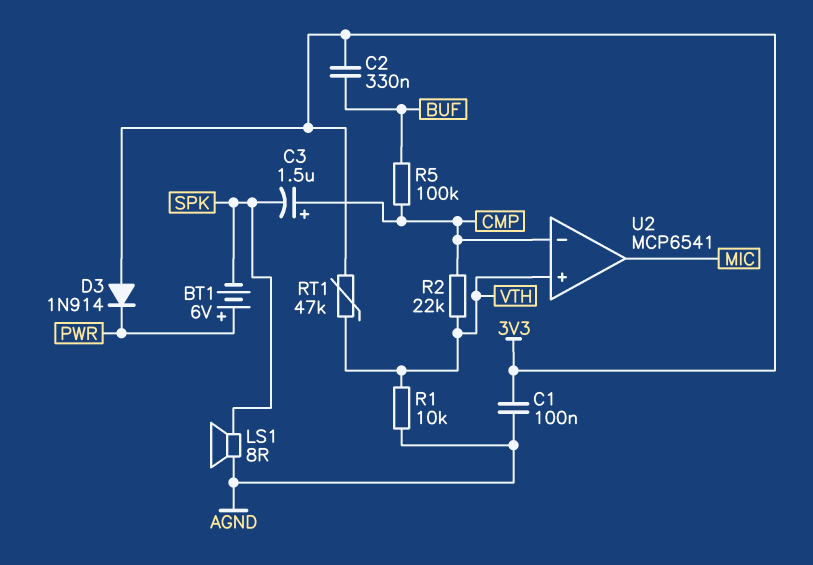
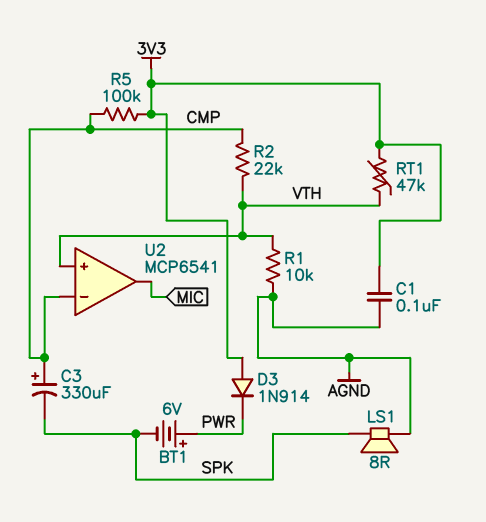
C2: 330nF (3V3, BUF) -> none
C3: 1.5uF (plus CMP, minus SPK) -> 330uF (plus CMP, minus SPK)
R5: 100k (BUF, CMP) -> 100k (3V3, CMP)

